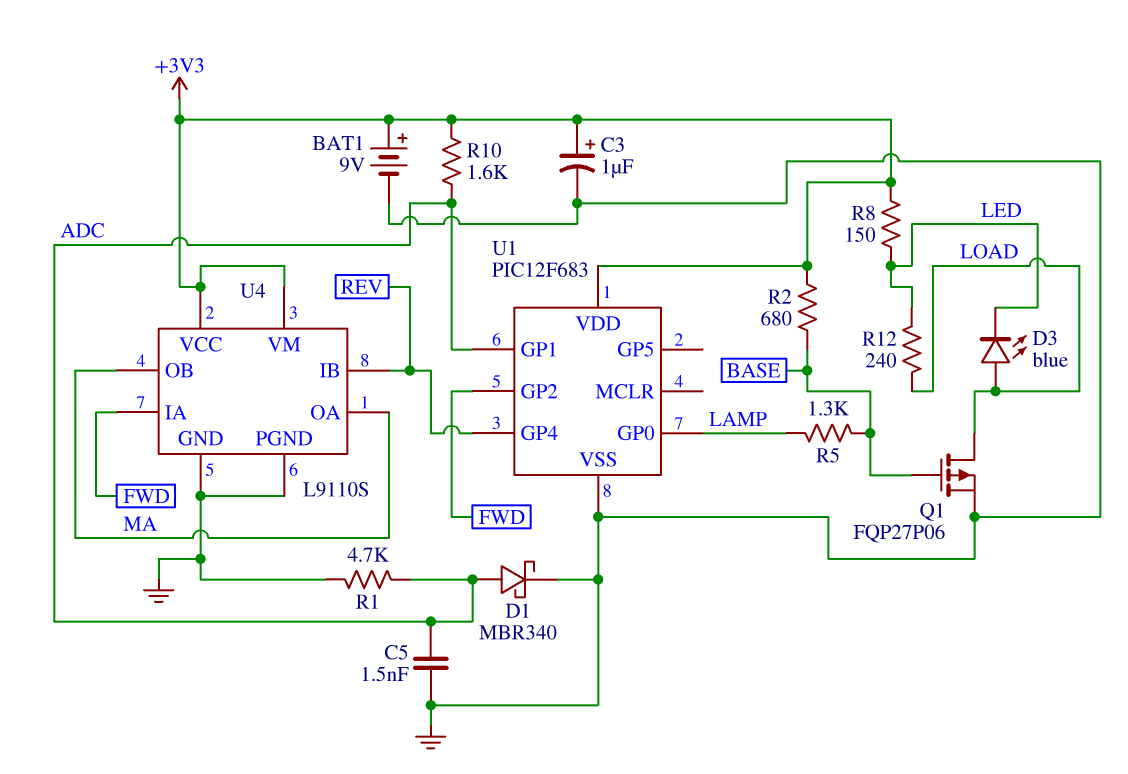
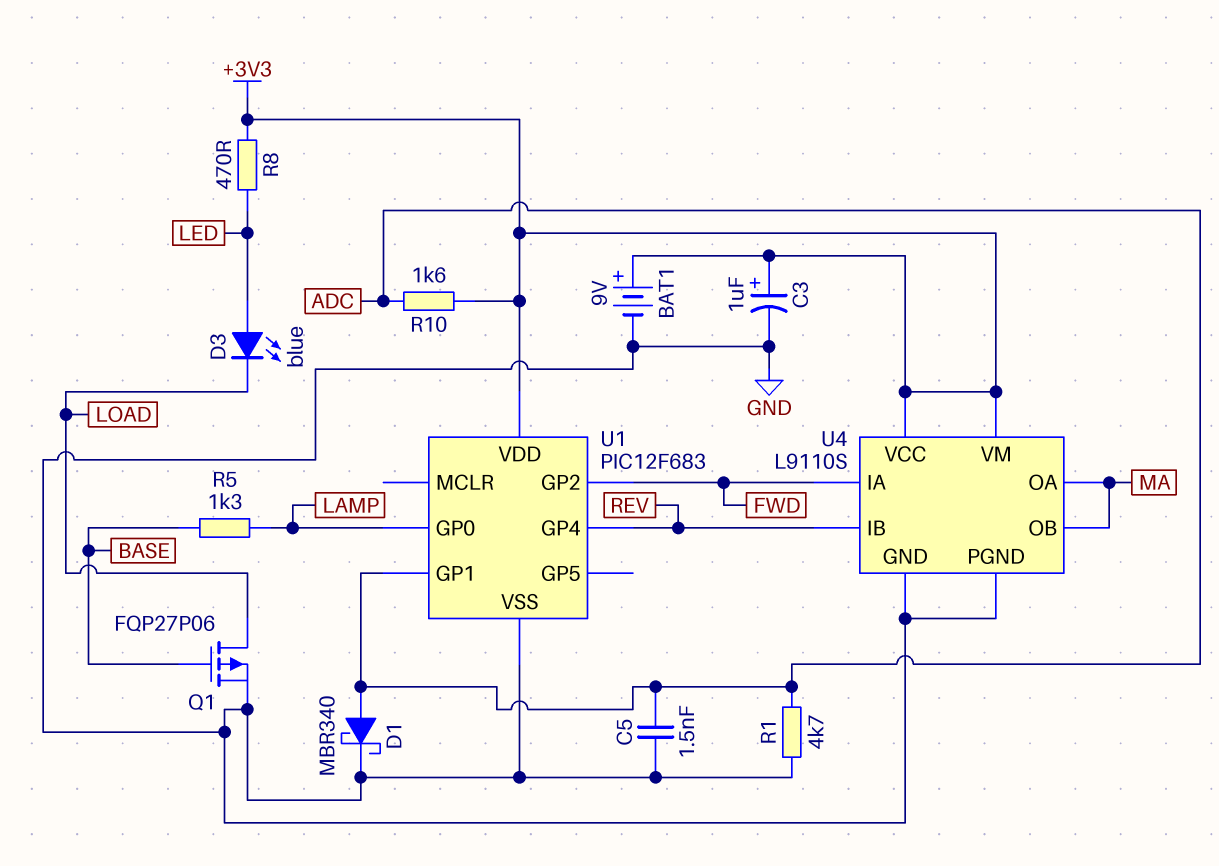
D3: LED blue (A LOAD, K LED) -> LED blue (A LED, K LOAD)
R2: 680 (+3V3, BASE) -> none
R8: 150 (+3V3, LED) -> 470 (+3V3, LED)
R12: 240 (LED, LOAD) -> none

